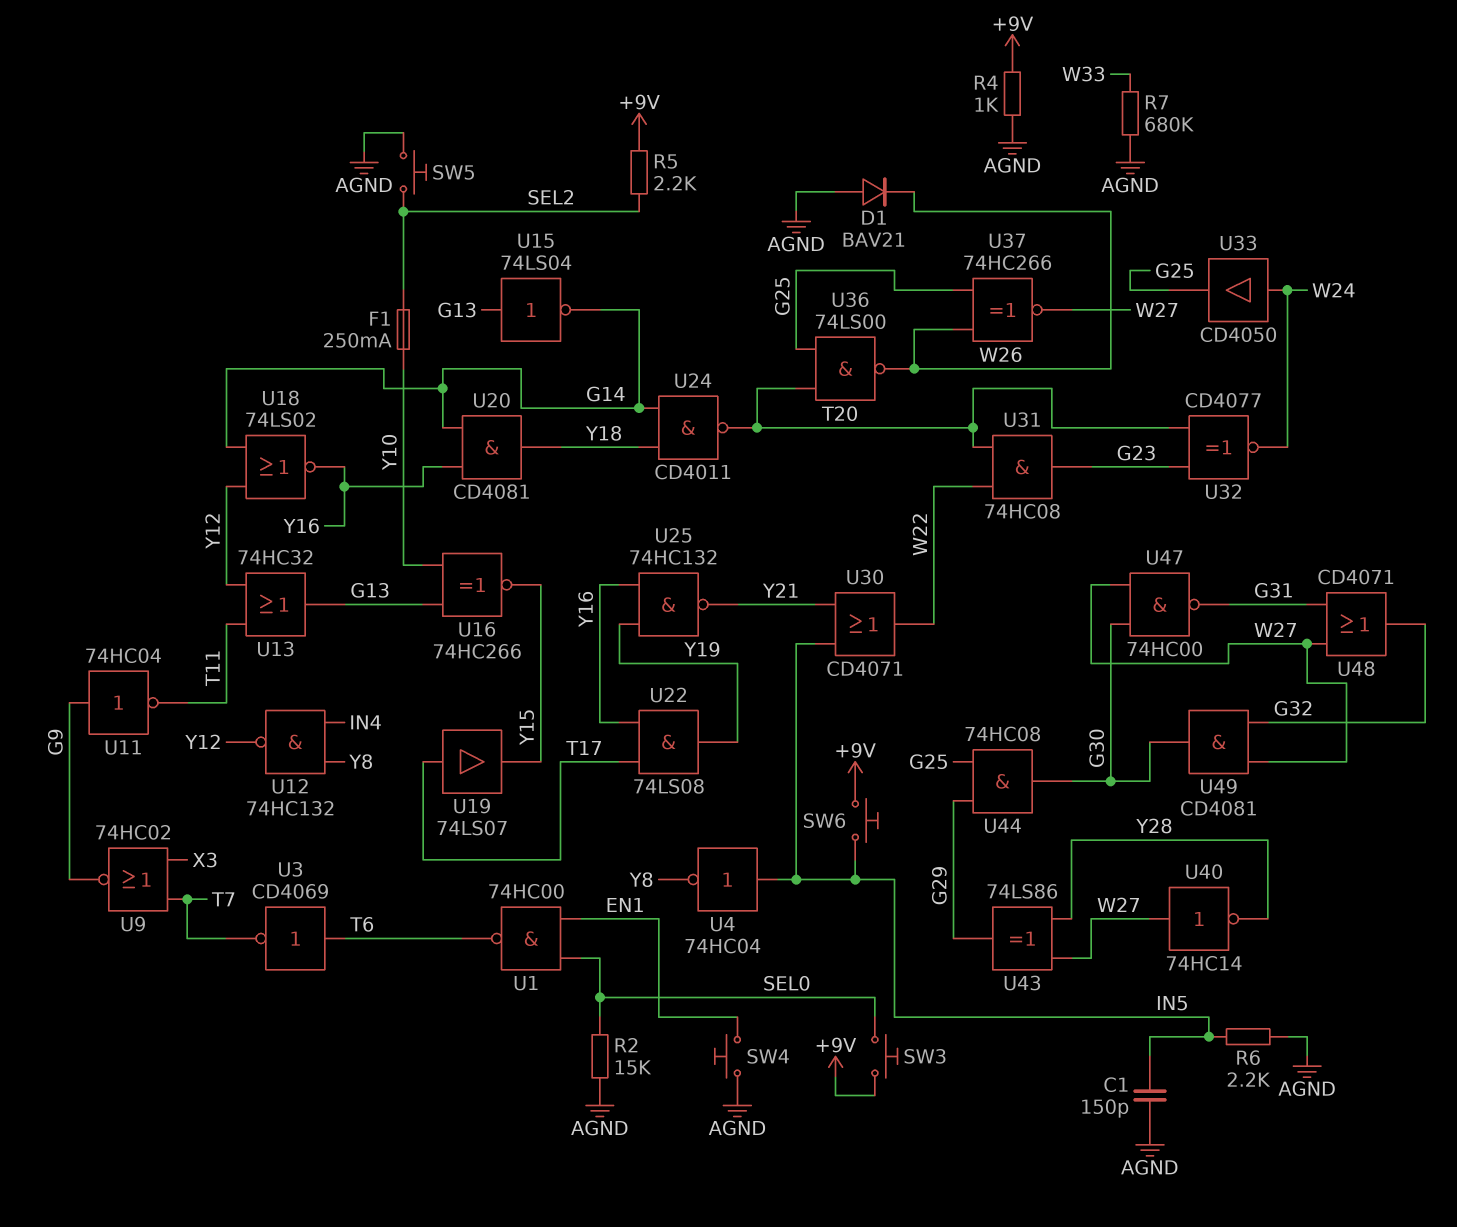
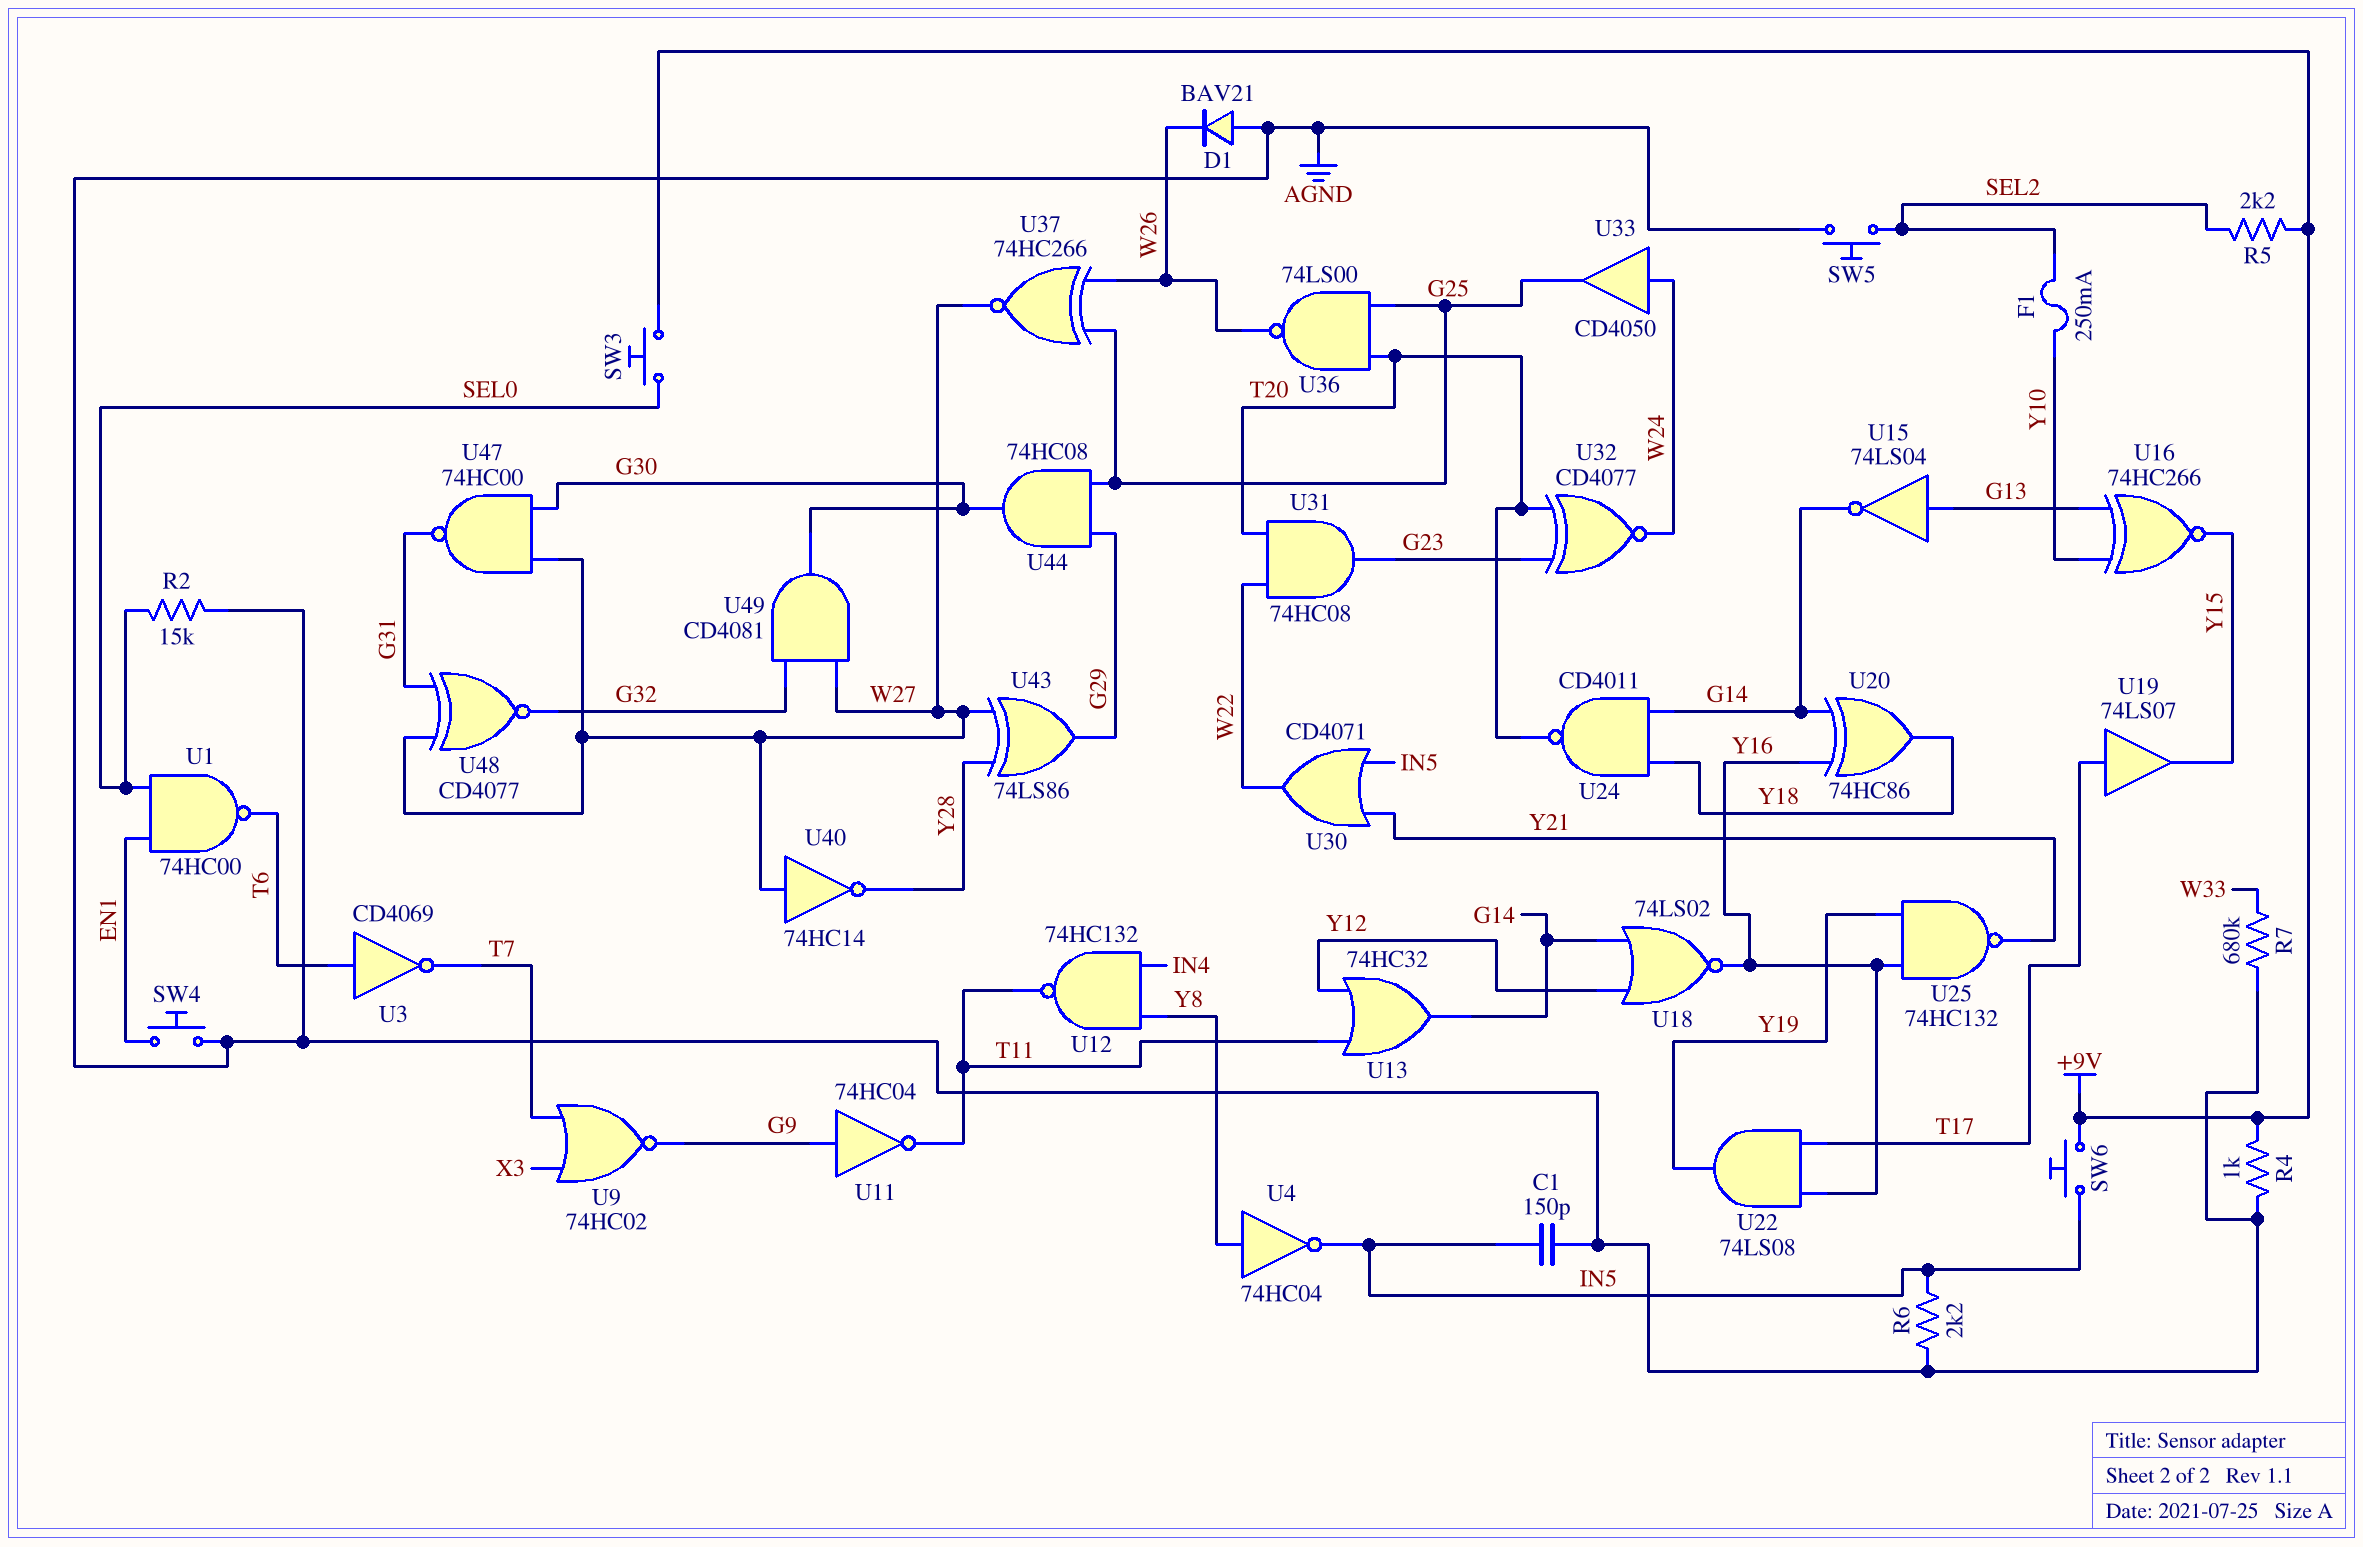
U4: NOT 74HC04 (in IN5, out Y8) -> NOT 74HC04 (in Y8, out IN5)
U12: NAND 74HC132 (in IN4, in Y8, out Y12) -> NAND 74HC132 (in IN4, in Y8, out T11)
U13: OR 74HC32 (in T11, in Y12, out G13) -> OR 74HC32 (in T11, in Y12, out G14)
U20: AND CD4081 (in G14, in Y16, out Y18) -> XOR 74HC86 (in G14, in Y16, out Y18)
U48: OR CD4071 (in G31, in W27, out G32) -> XNOR CD4077 (in G31, in W27, out G32)

